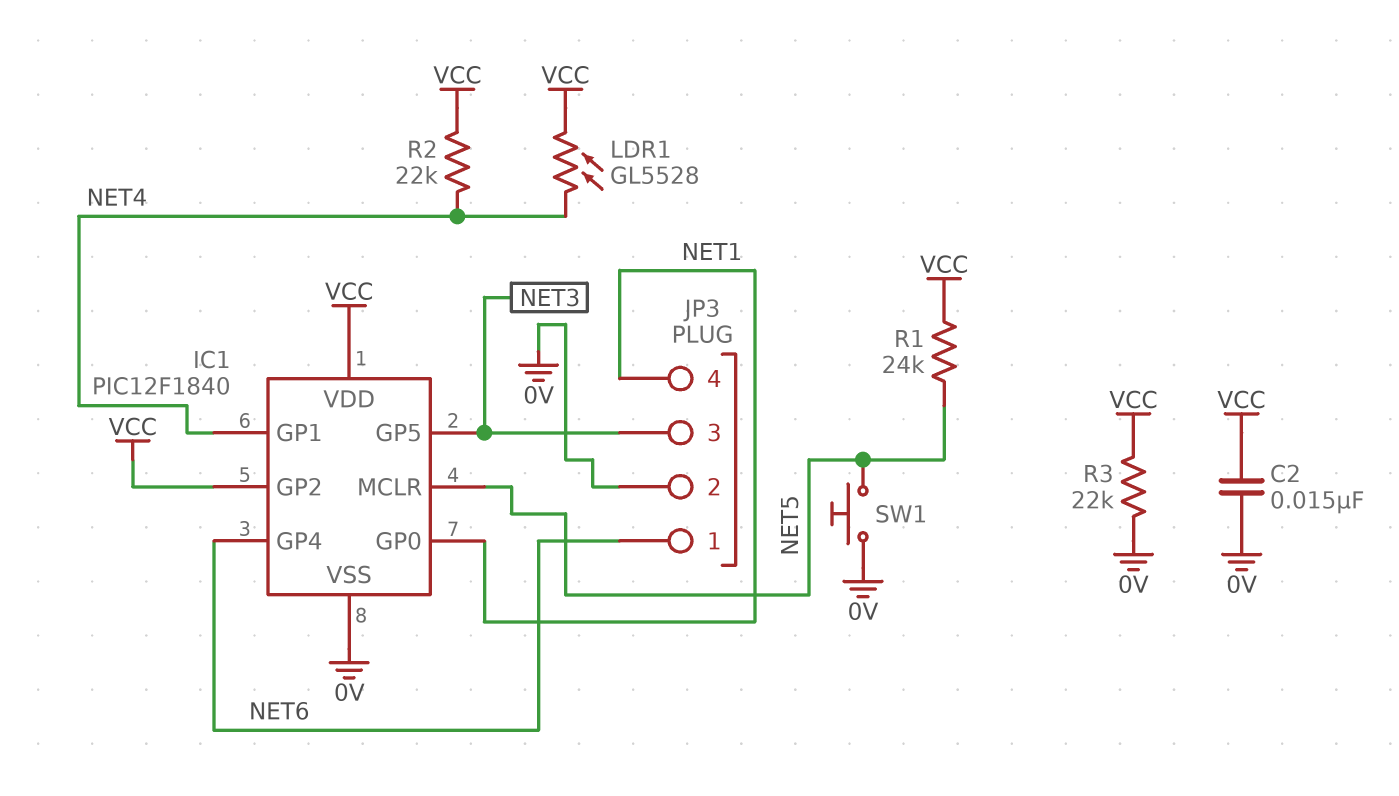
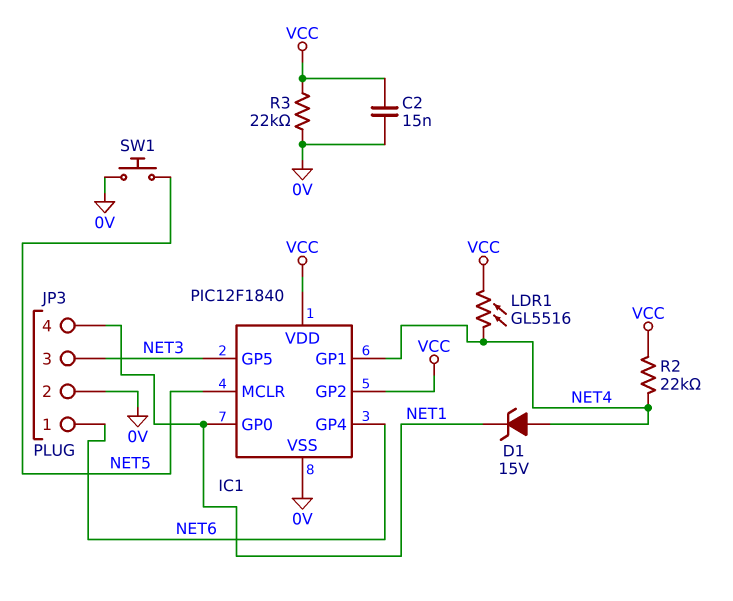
D1: none -> zener 15V (A NET4, K NET1)
LDR1: GL5528 (NET4, VCC) -> GL5516 (NET4, VCC)
R1: 24k (NET5, VCC) -> none

